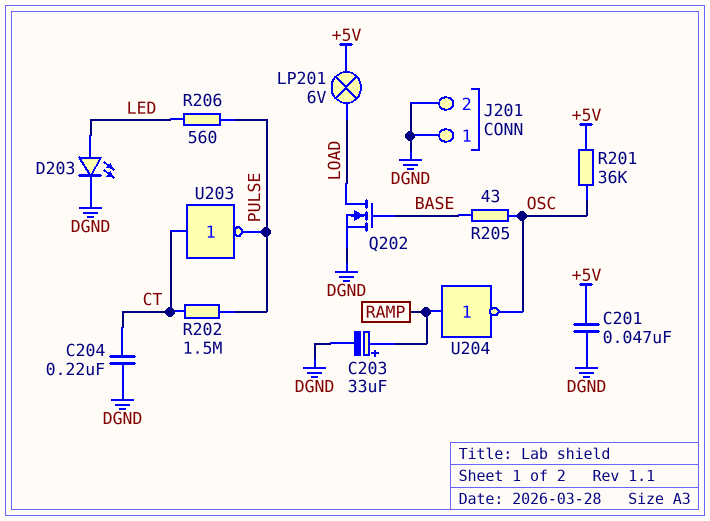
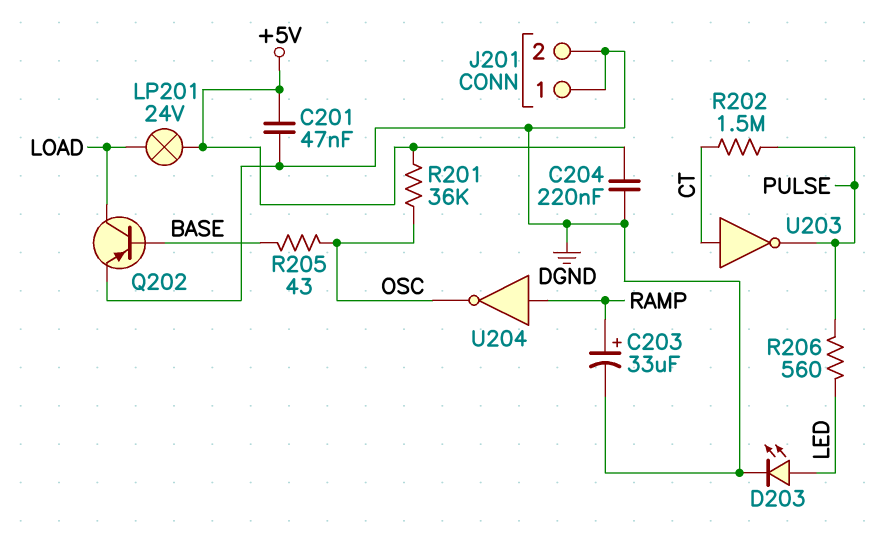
C204: 220nF (CT, DGND) -> 220nF (+5V, DGND)
LP201: lamp 6V (+5V, LOAD) -> lamp 24V (+5V, LOAD)
Q202: NMOS (G BASE, D LOAD, S DGND) -> PNP (B BASE, C LOAD, E DGND)

